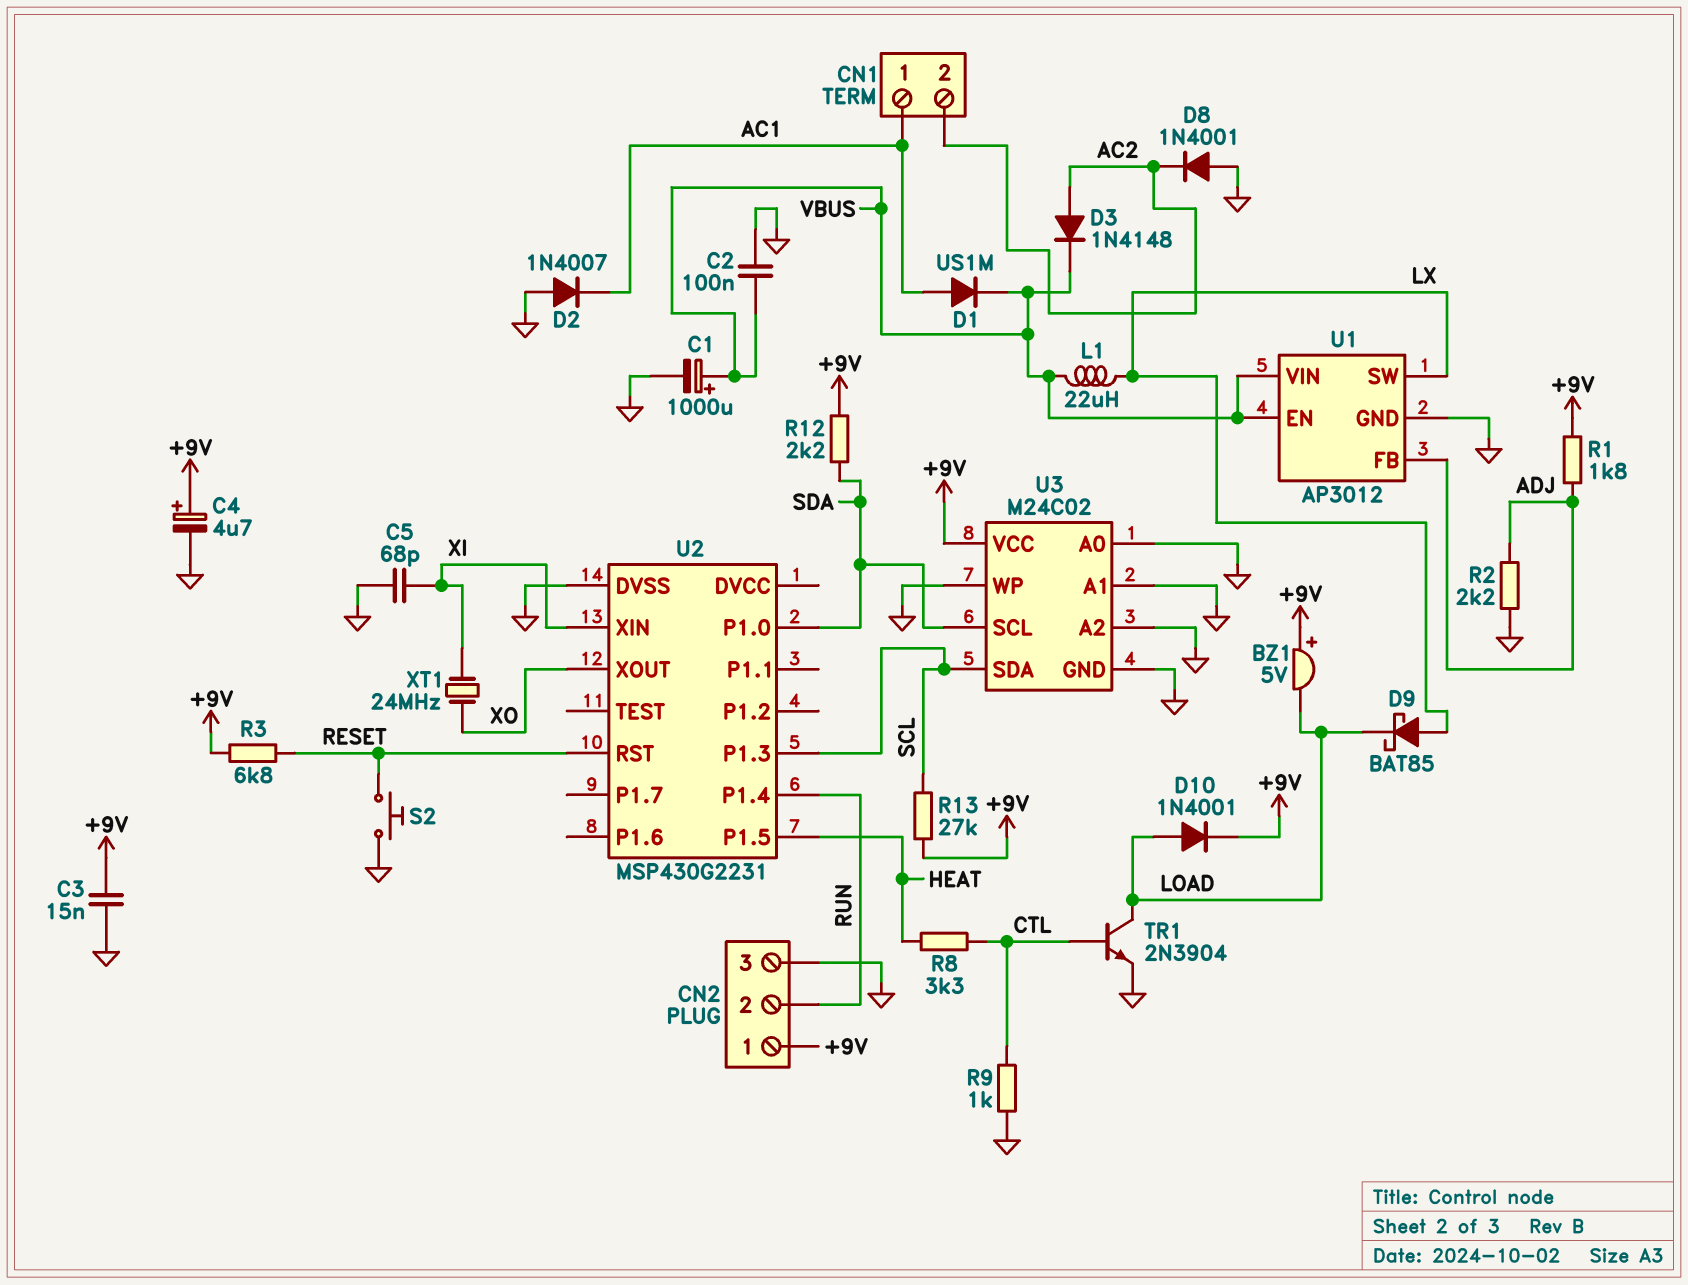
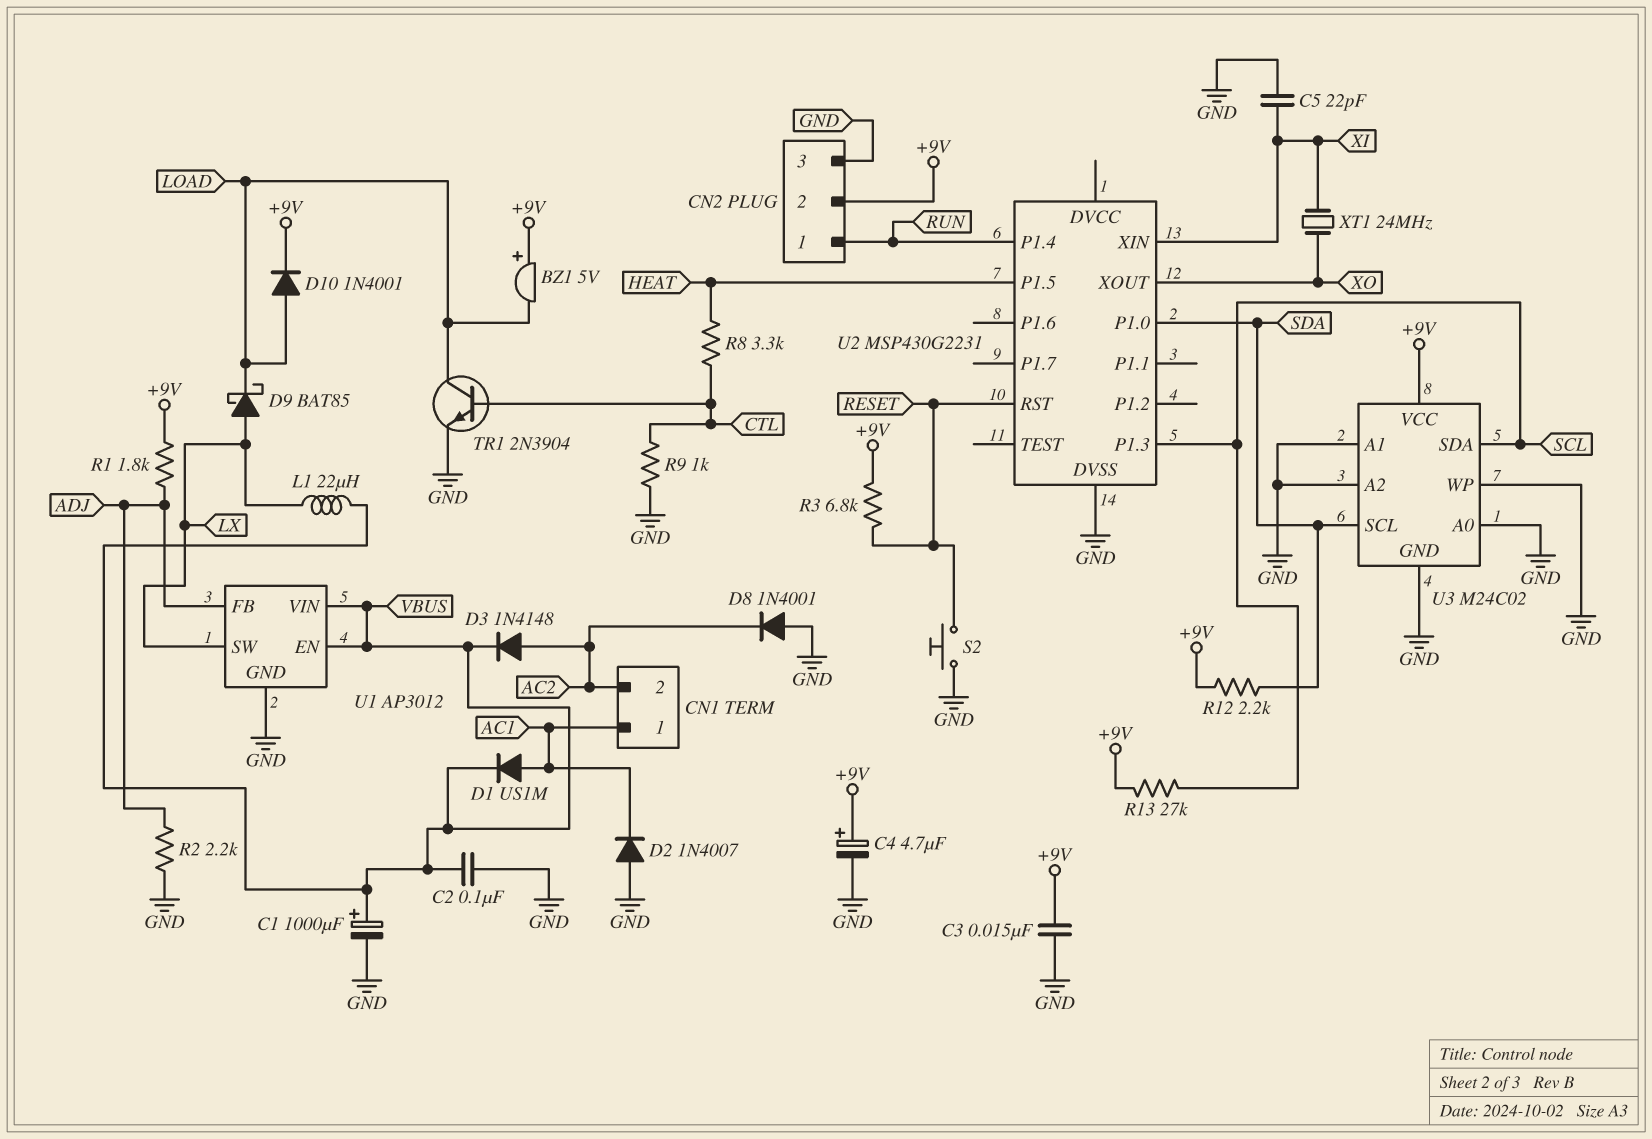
C5: 68pF (GND, XI) -> 22pF (GND, XI)
CN2 pin 1: +9V -> RUN
CN2 pin 2: RUN -> +9V

